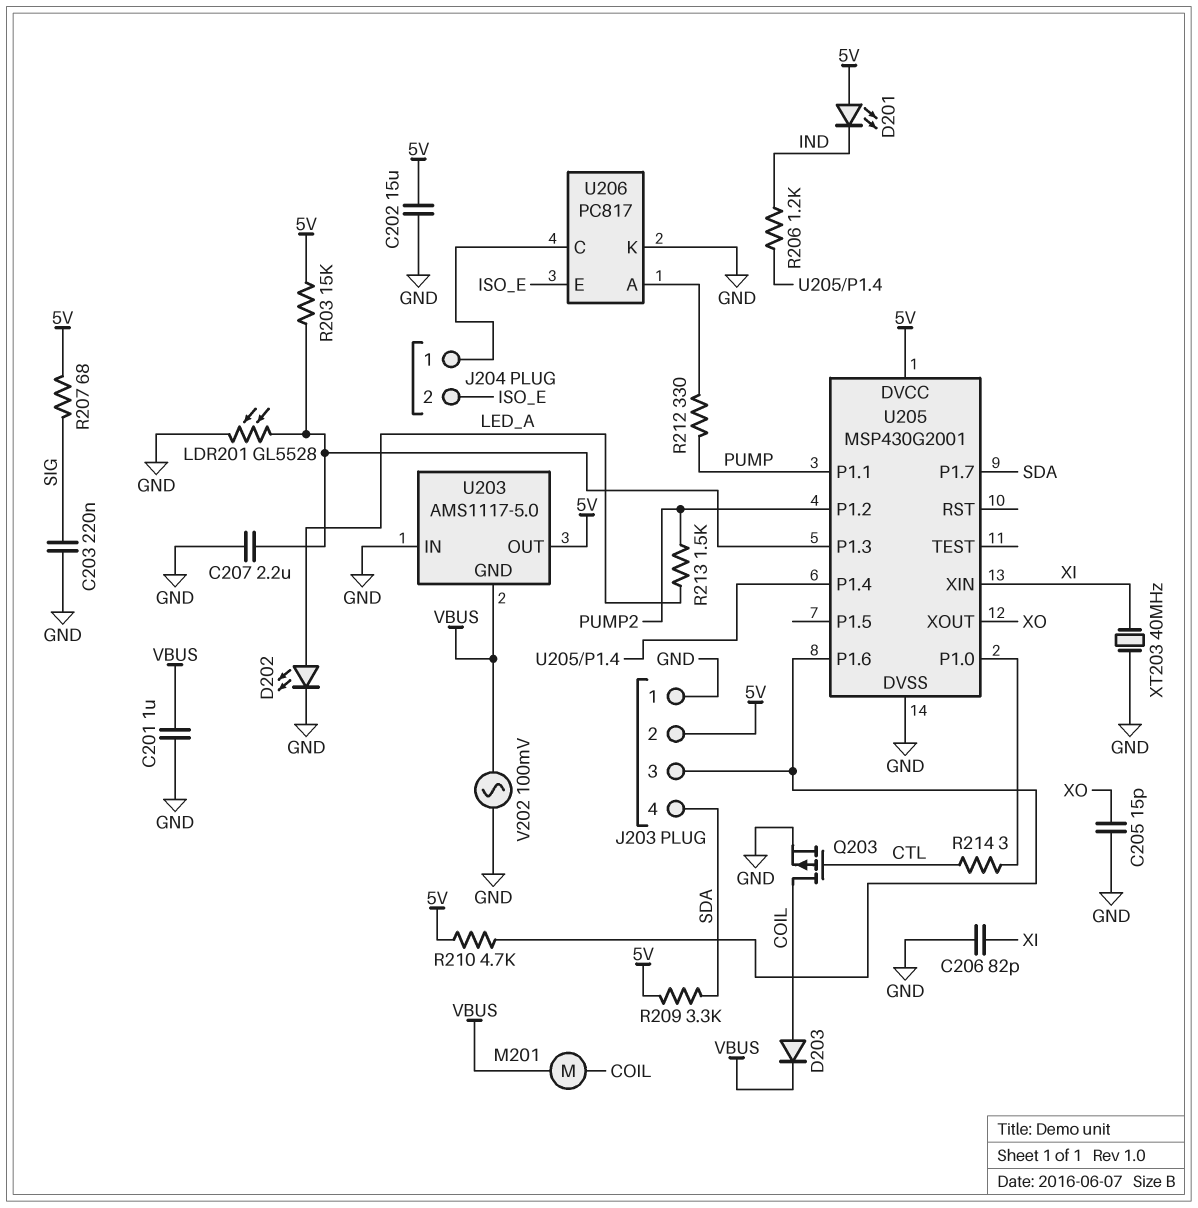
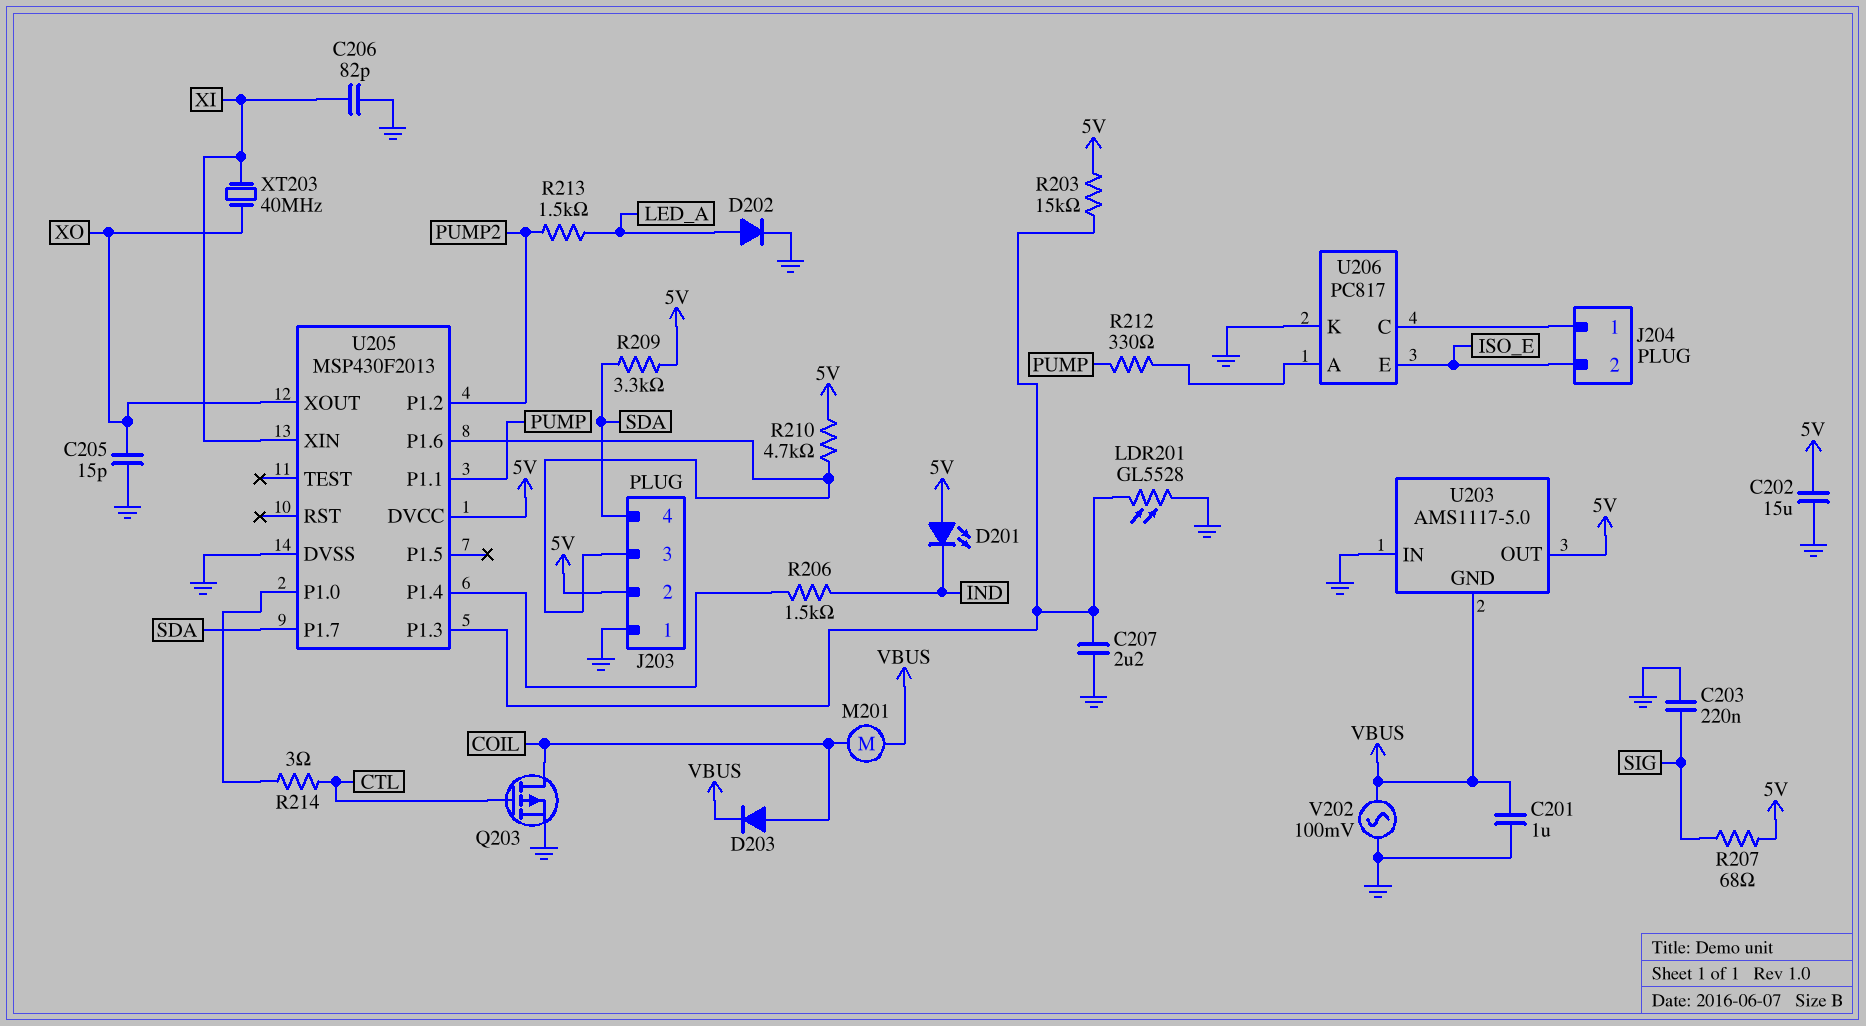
D202: LED (A LED_A, K GND) -> diode (A LED_A, K GND)
R206: 1.2k (IND, U205/P1.4) -> 1.5k (IND, U205/P1.4)
U205: MSP430G2001 -> MSP430F2013
XT203: 40MHz (GND, XI) -> 40MHz (XI, XO)

